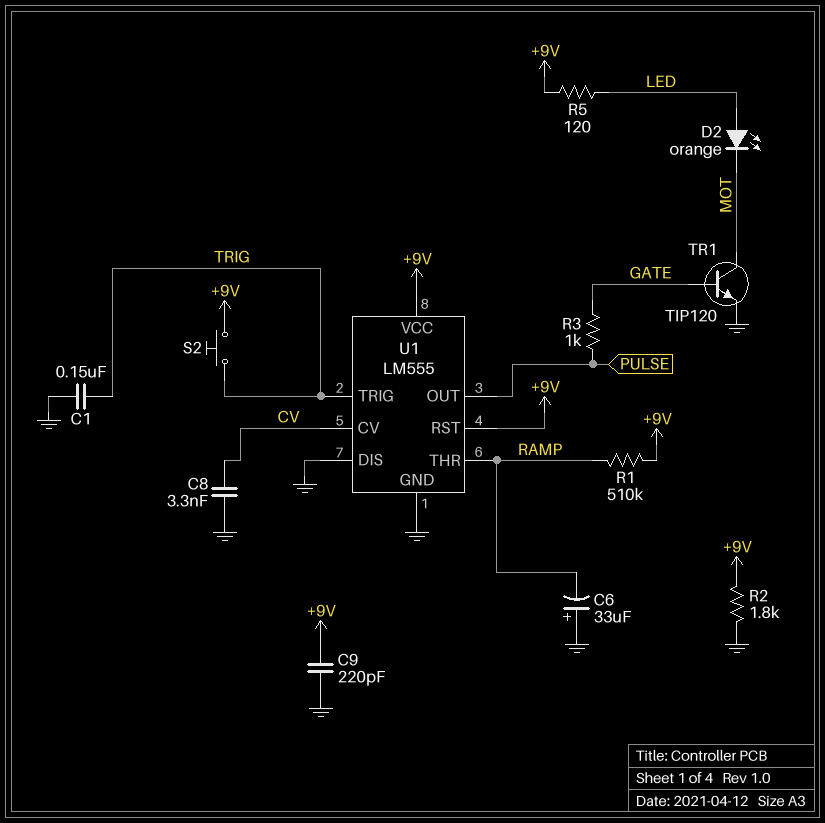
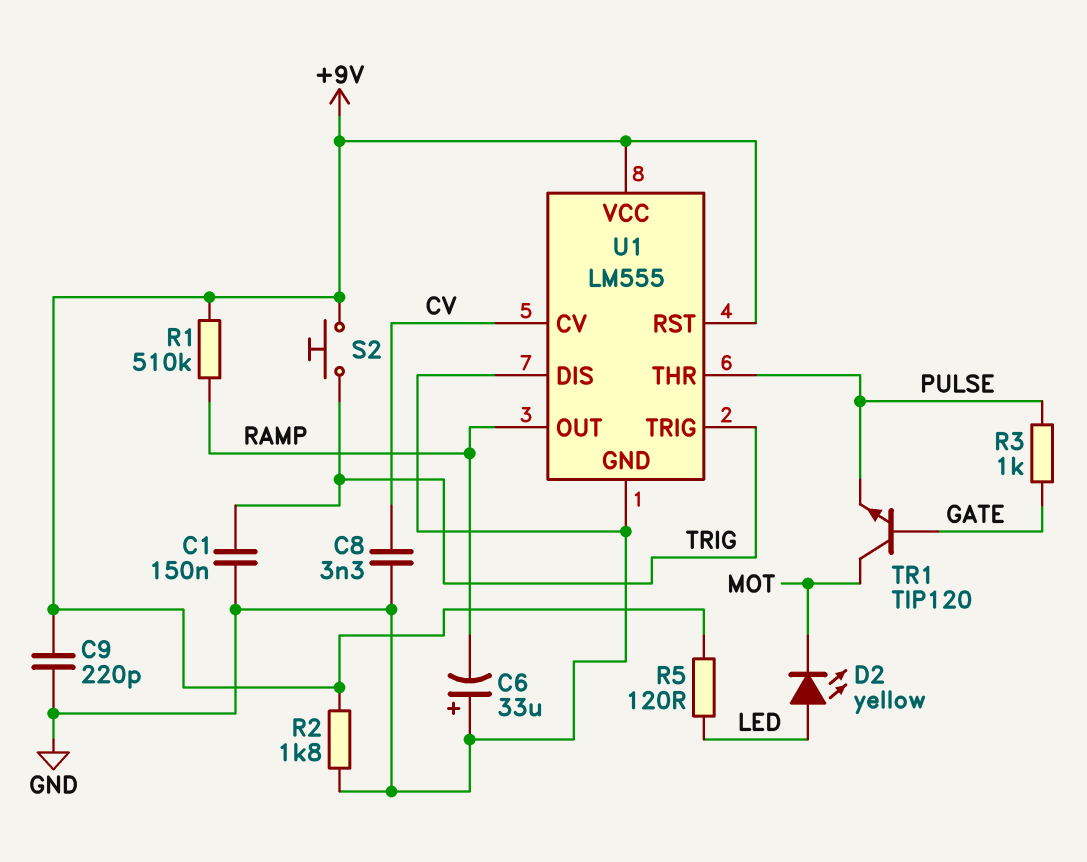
D2: LED orange (A LED, K MOT) -> LED yellow (A LED, K MOT)
TR1: NPN TIP120 (B GATE, C MOT, E GND) -> NPN TIP120 (B GATE, C MOT, E PULSE)
U1 pin OUT: PULSE -> RAMP
U1 pin THR: RAMP -> PULSE

